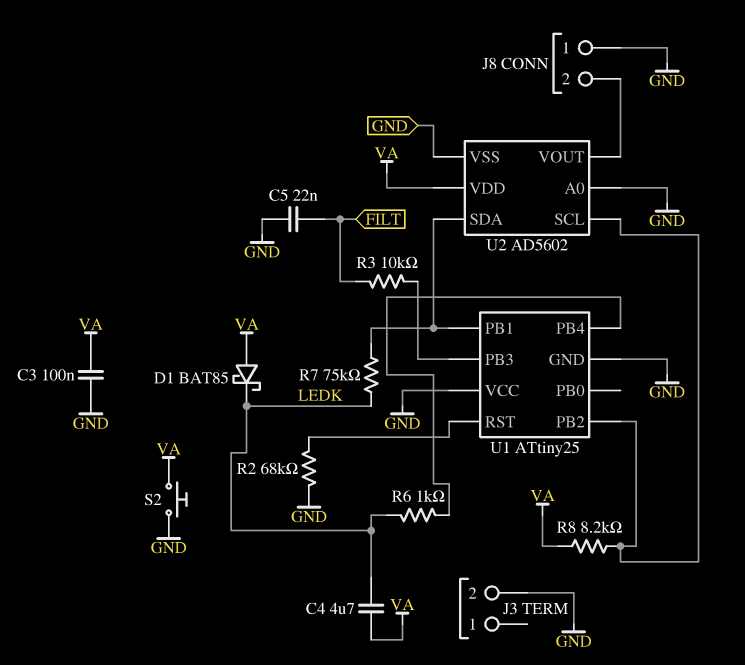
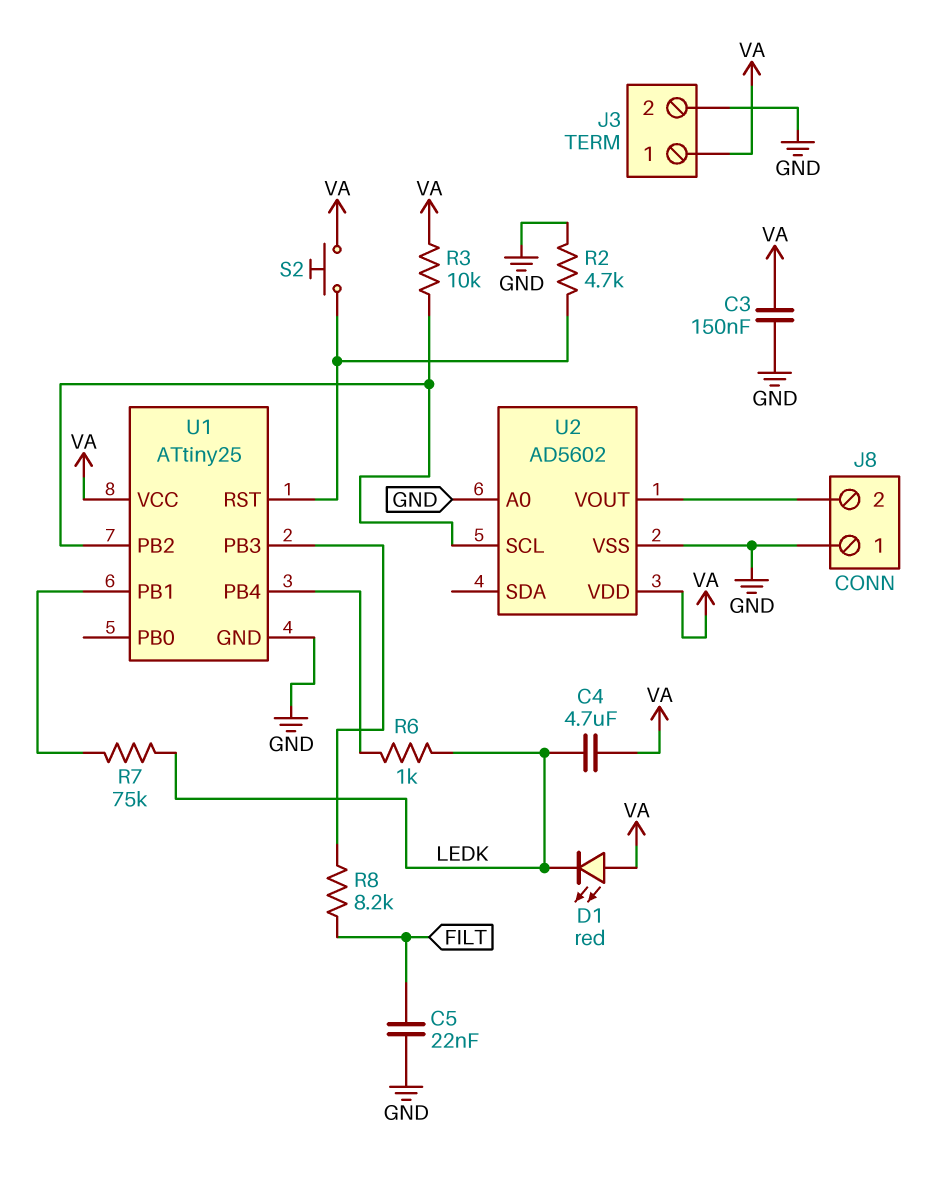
C3: 100nF (GND, VA) -> 150nF (GND, VA)
D1: schottky BAT85 (A VA, K LEDK) -> LED red (A VA, K LEDK)
J3 pin 1: none -> VA
R2: 68k (GND, U1/RST) -> 4.7k (GND, U1/RST)
R3: 10k (FILT, U1/PB3) -> 10k (U1/PB2, VA)
R8: 8.2k (U1/PB2, VA) -> 8.2k (FILT, U1/PB3)
S2: button (GND, VA) -> button (U1/RST, VA)
U1 pin VCC: GND -> VA
U2 pin SDA: U1/PB1 -> none

